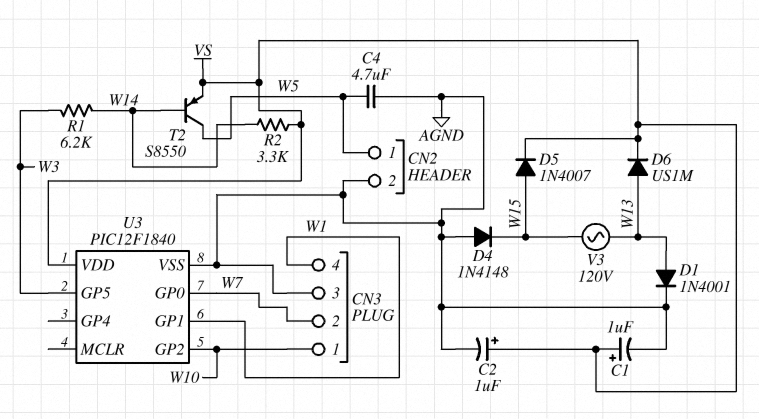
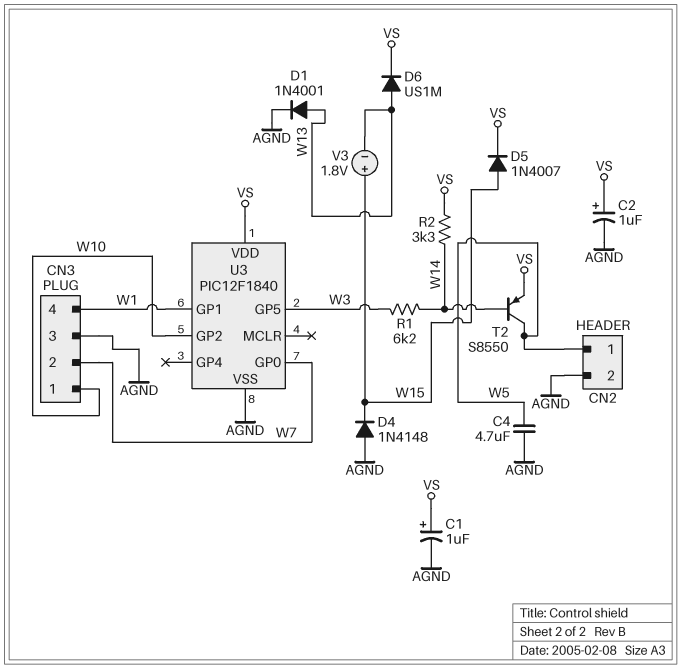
V3: AC 120V (W13, W15) -> 1.8V (plus W15, minus W13)

